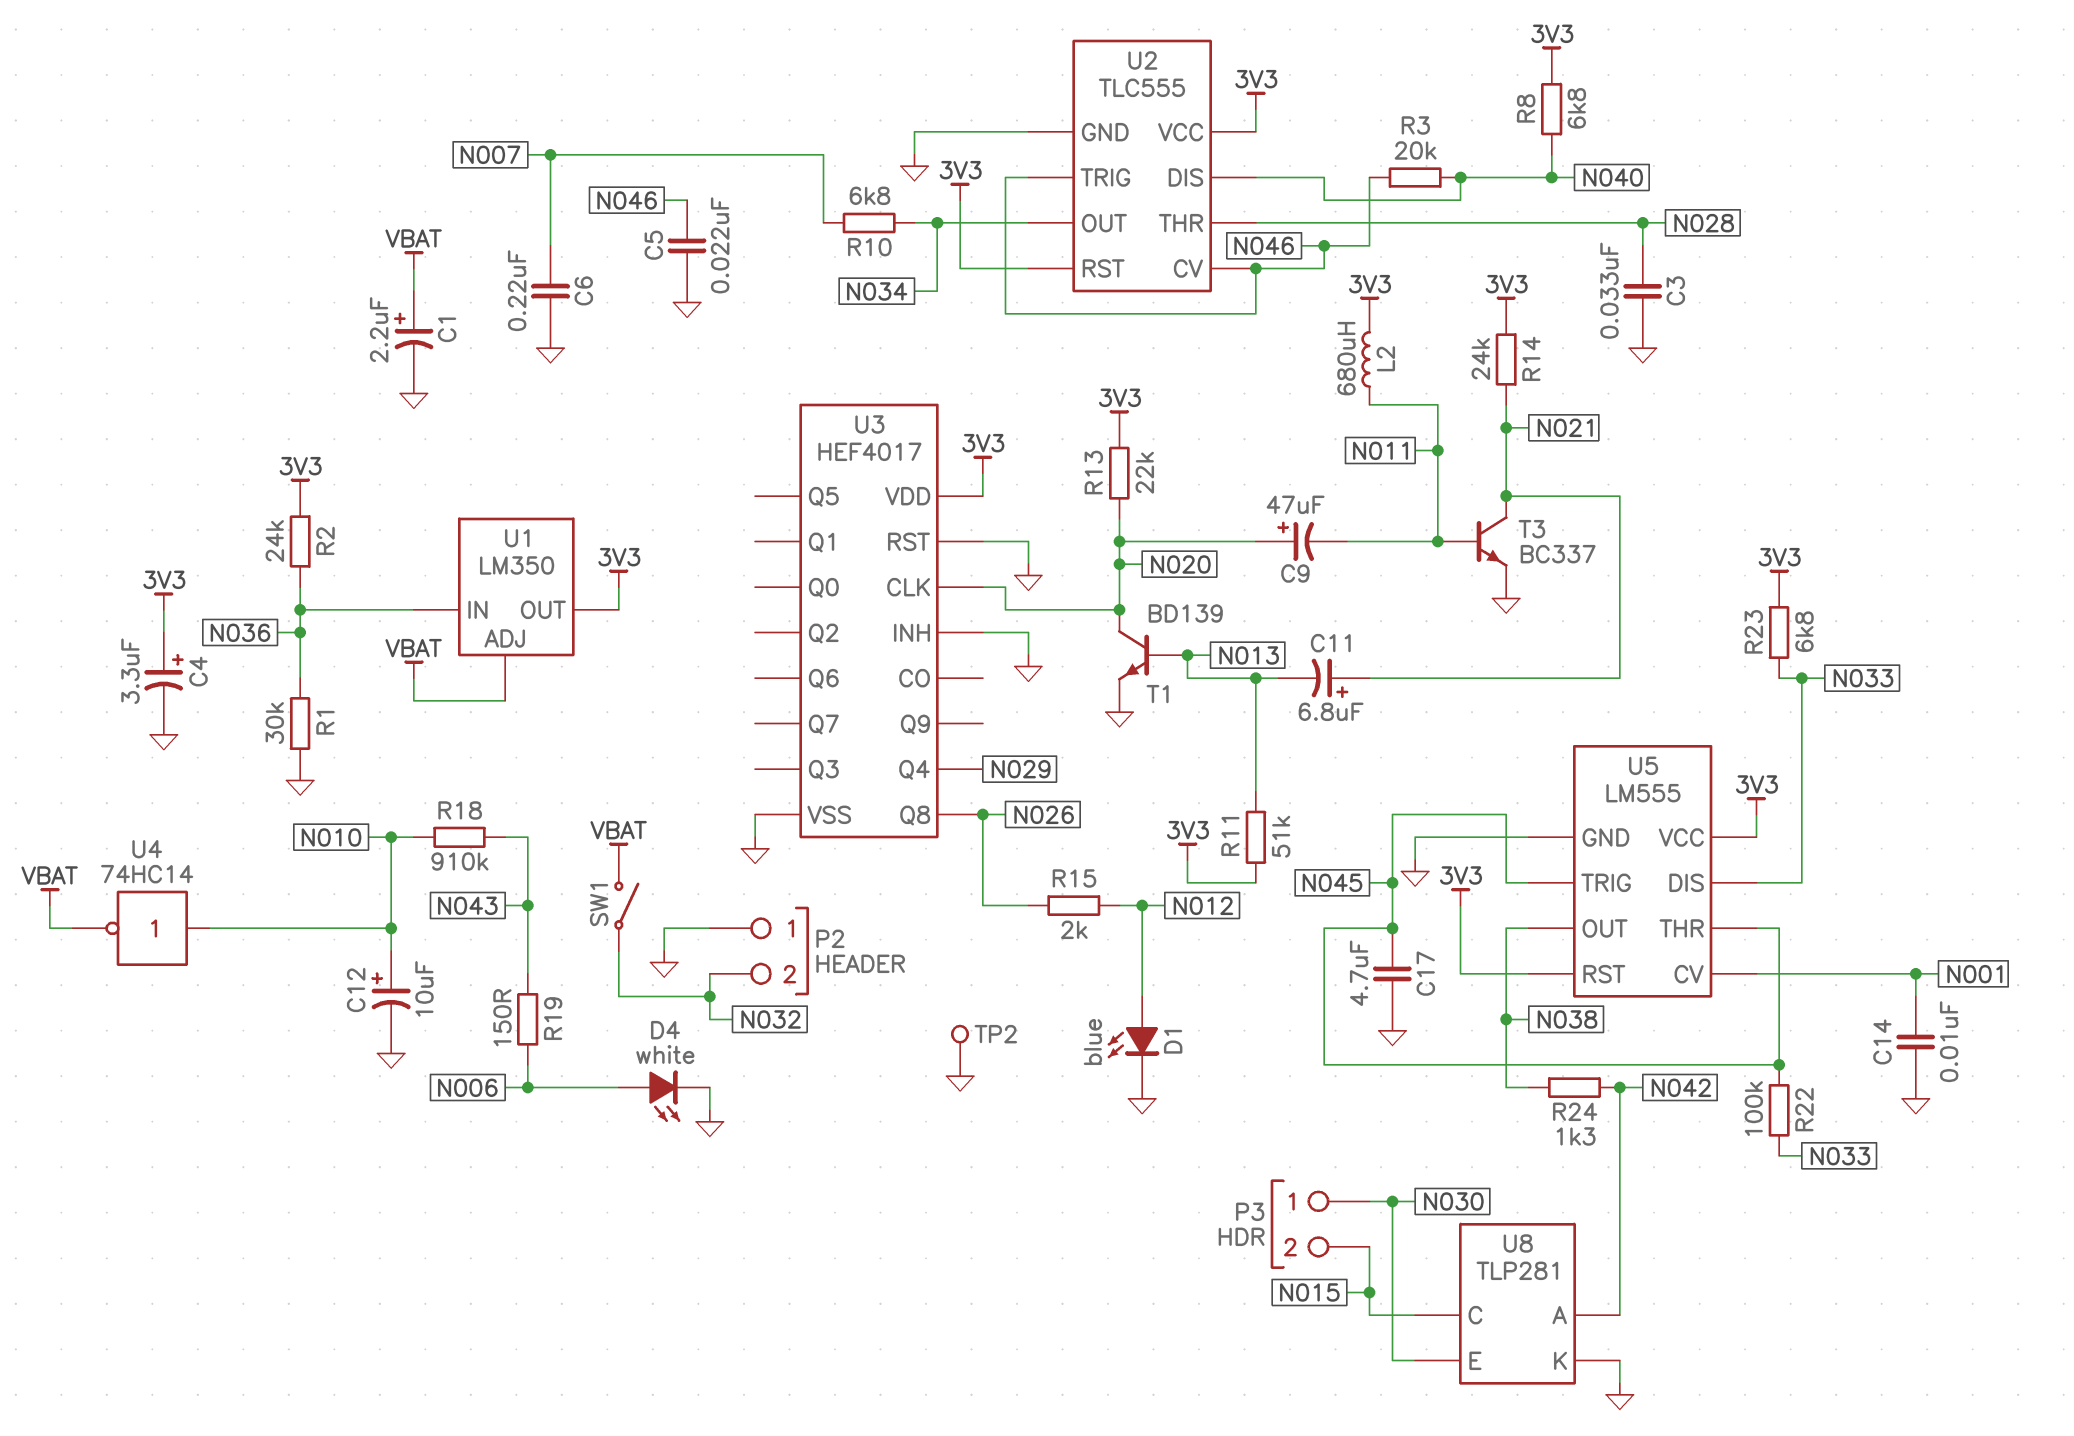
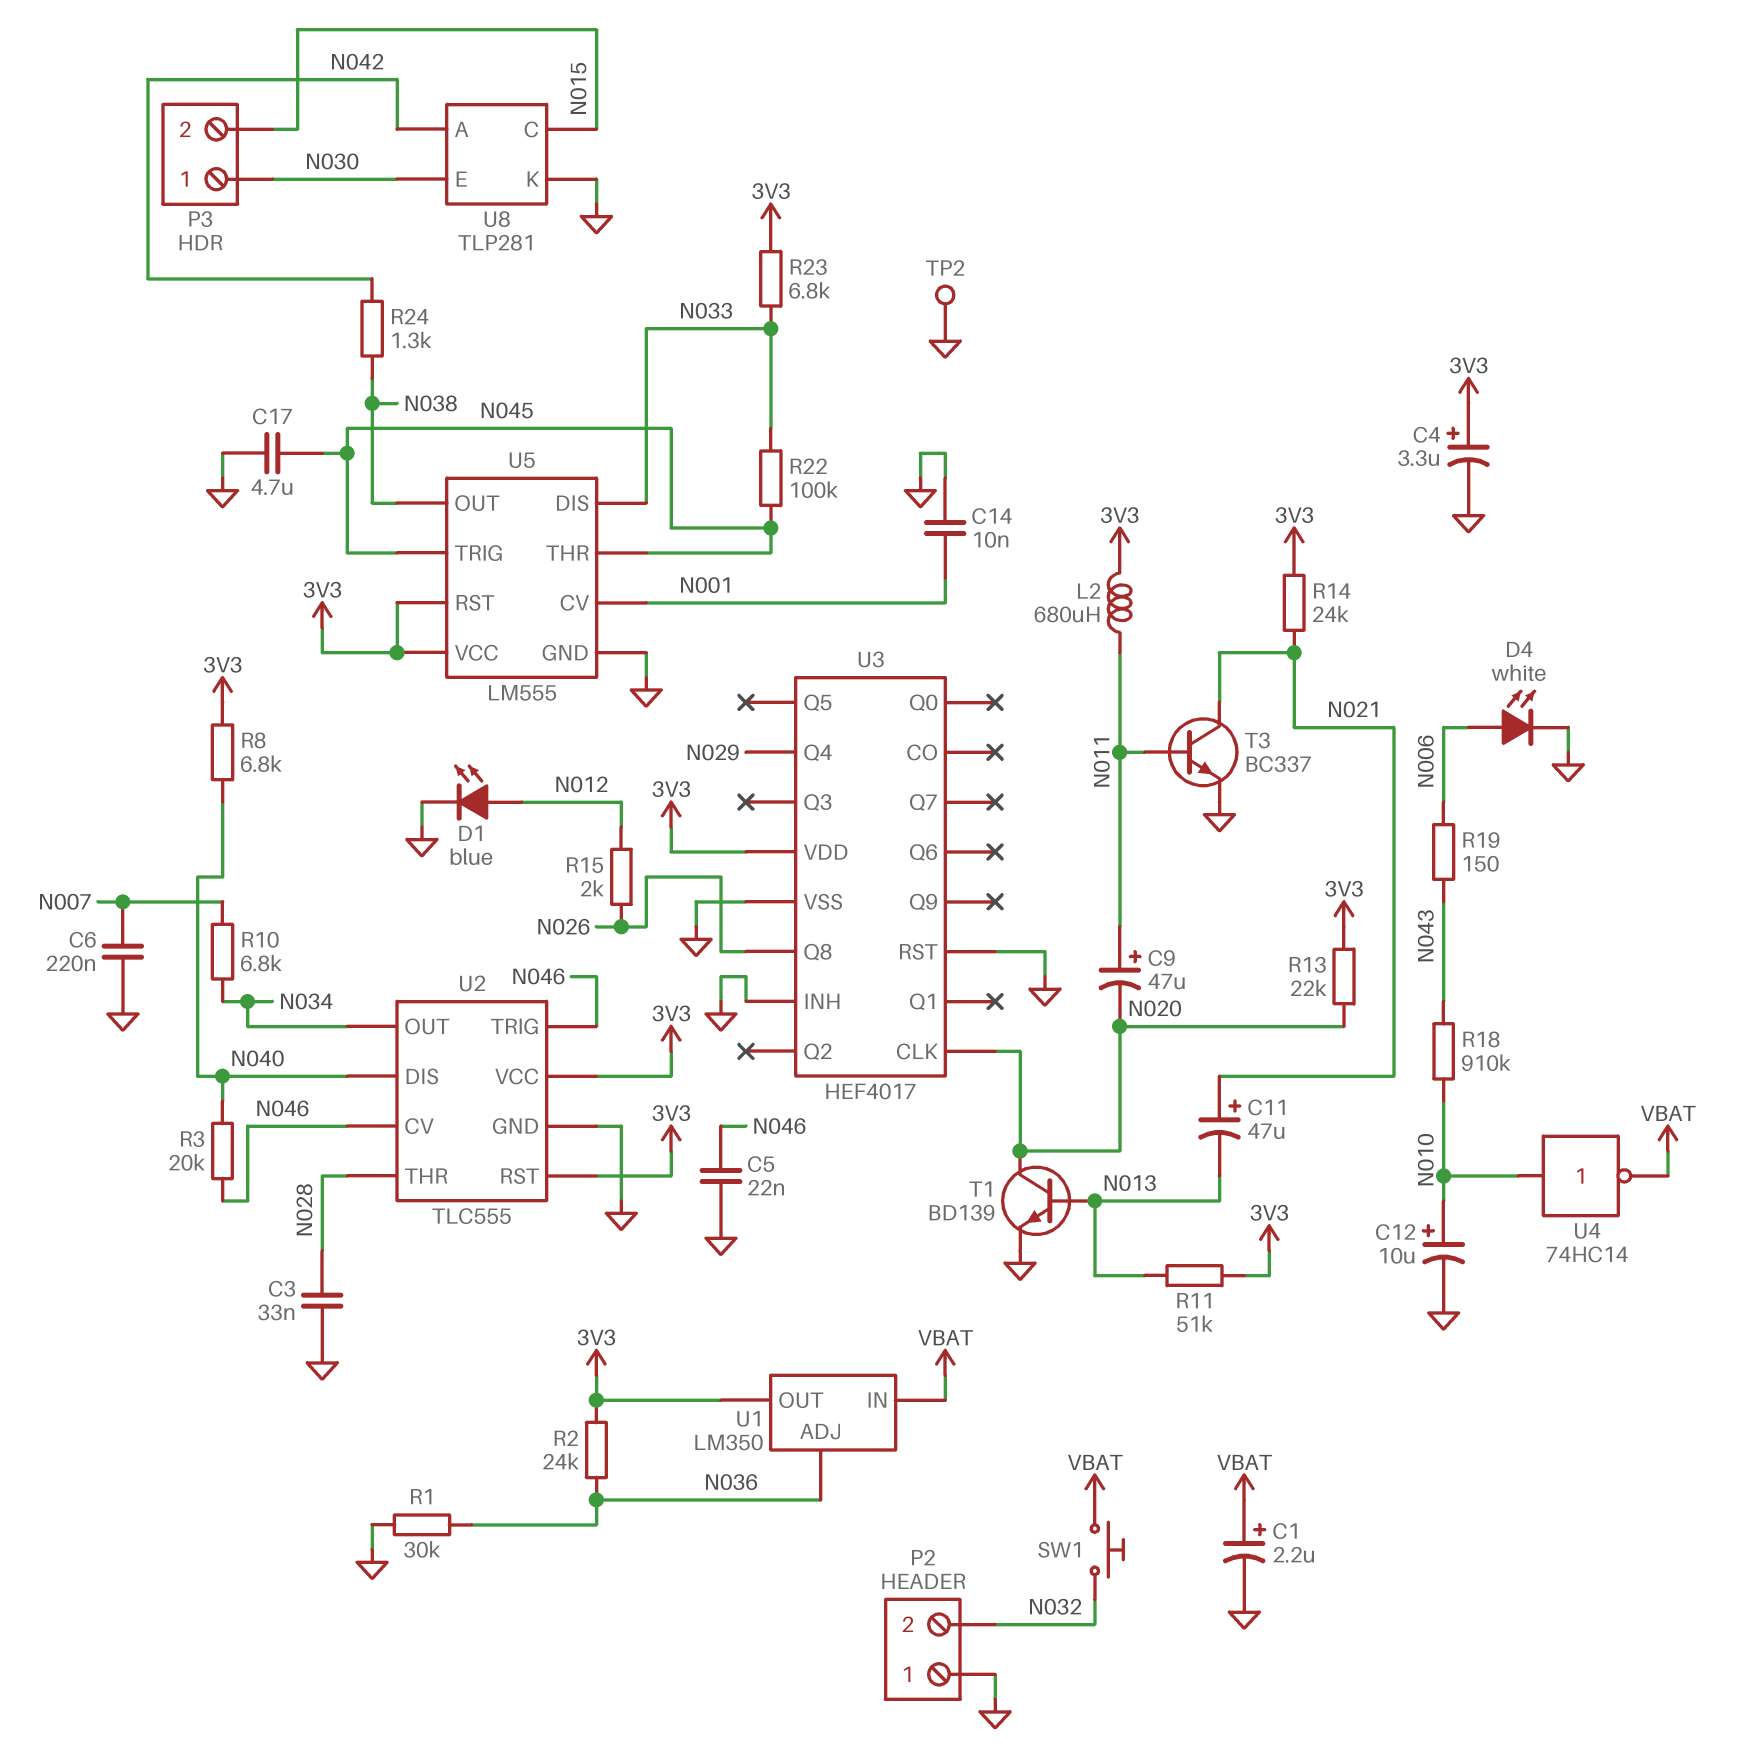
C9: 47uF (plus N020, minus N011) -> 47uF (plus N011, minus N020)
C11: 6.8uF (plus N021, minus N013) -> 47uF (plus N021, minus N013)
SW1: switch (N032, VBAT) -> button (N032, VBAT)
U1 pin ADJ: VBAT -> N036
U1 pin IN: N036 -> VBAT

